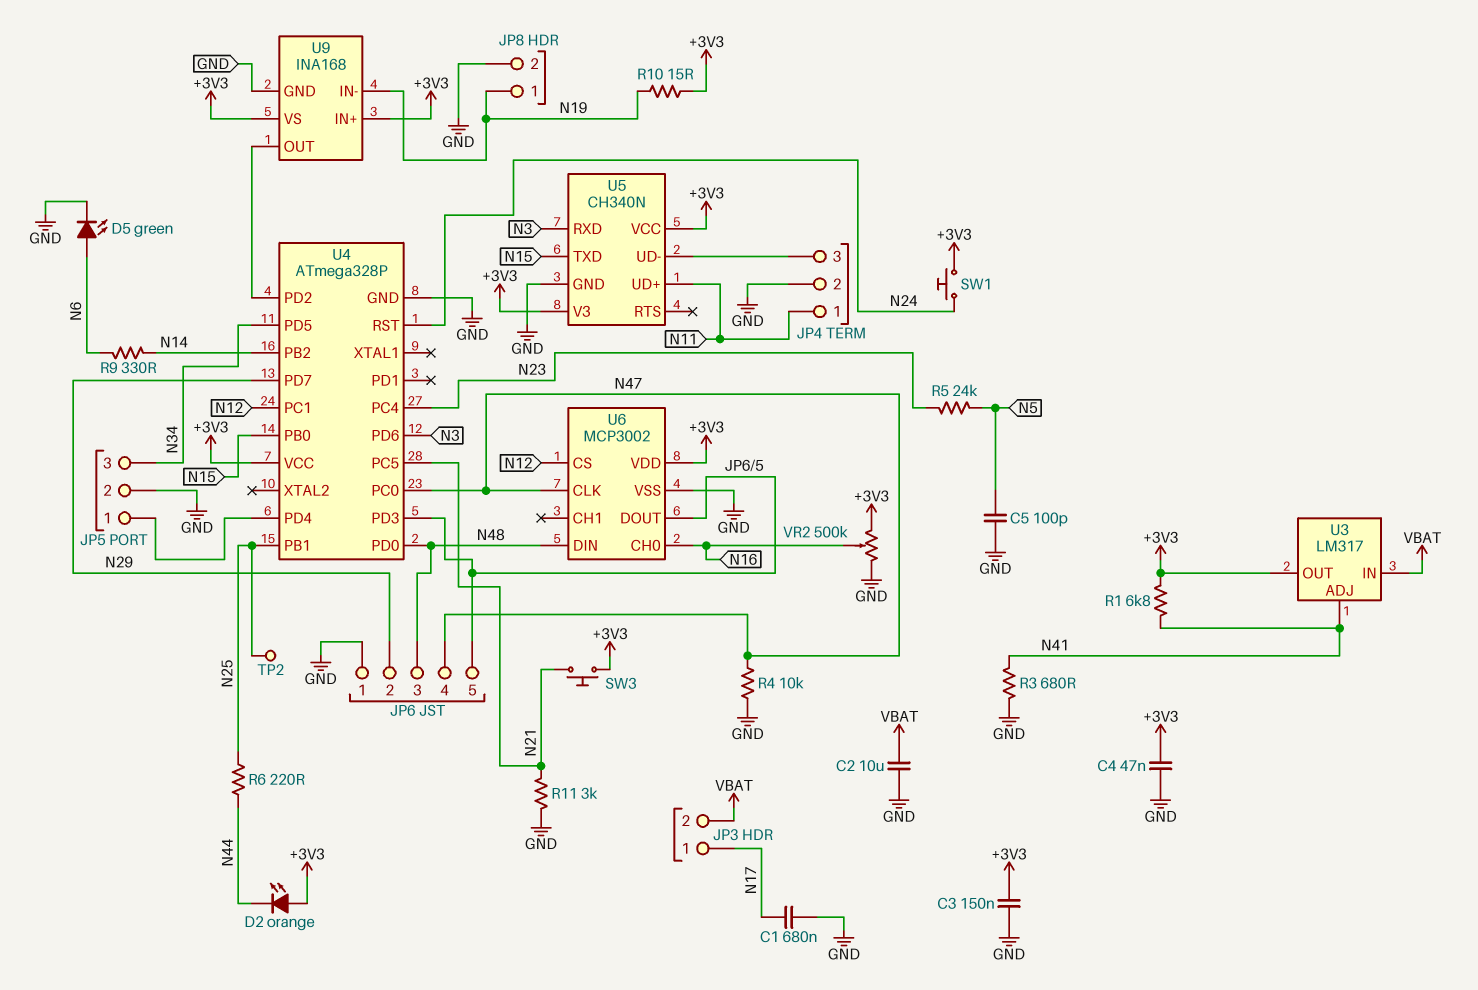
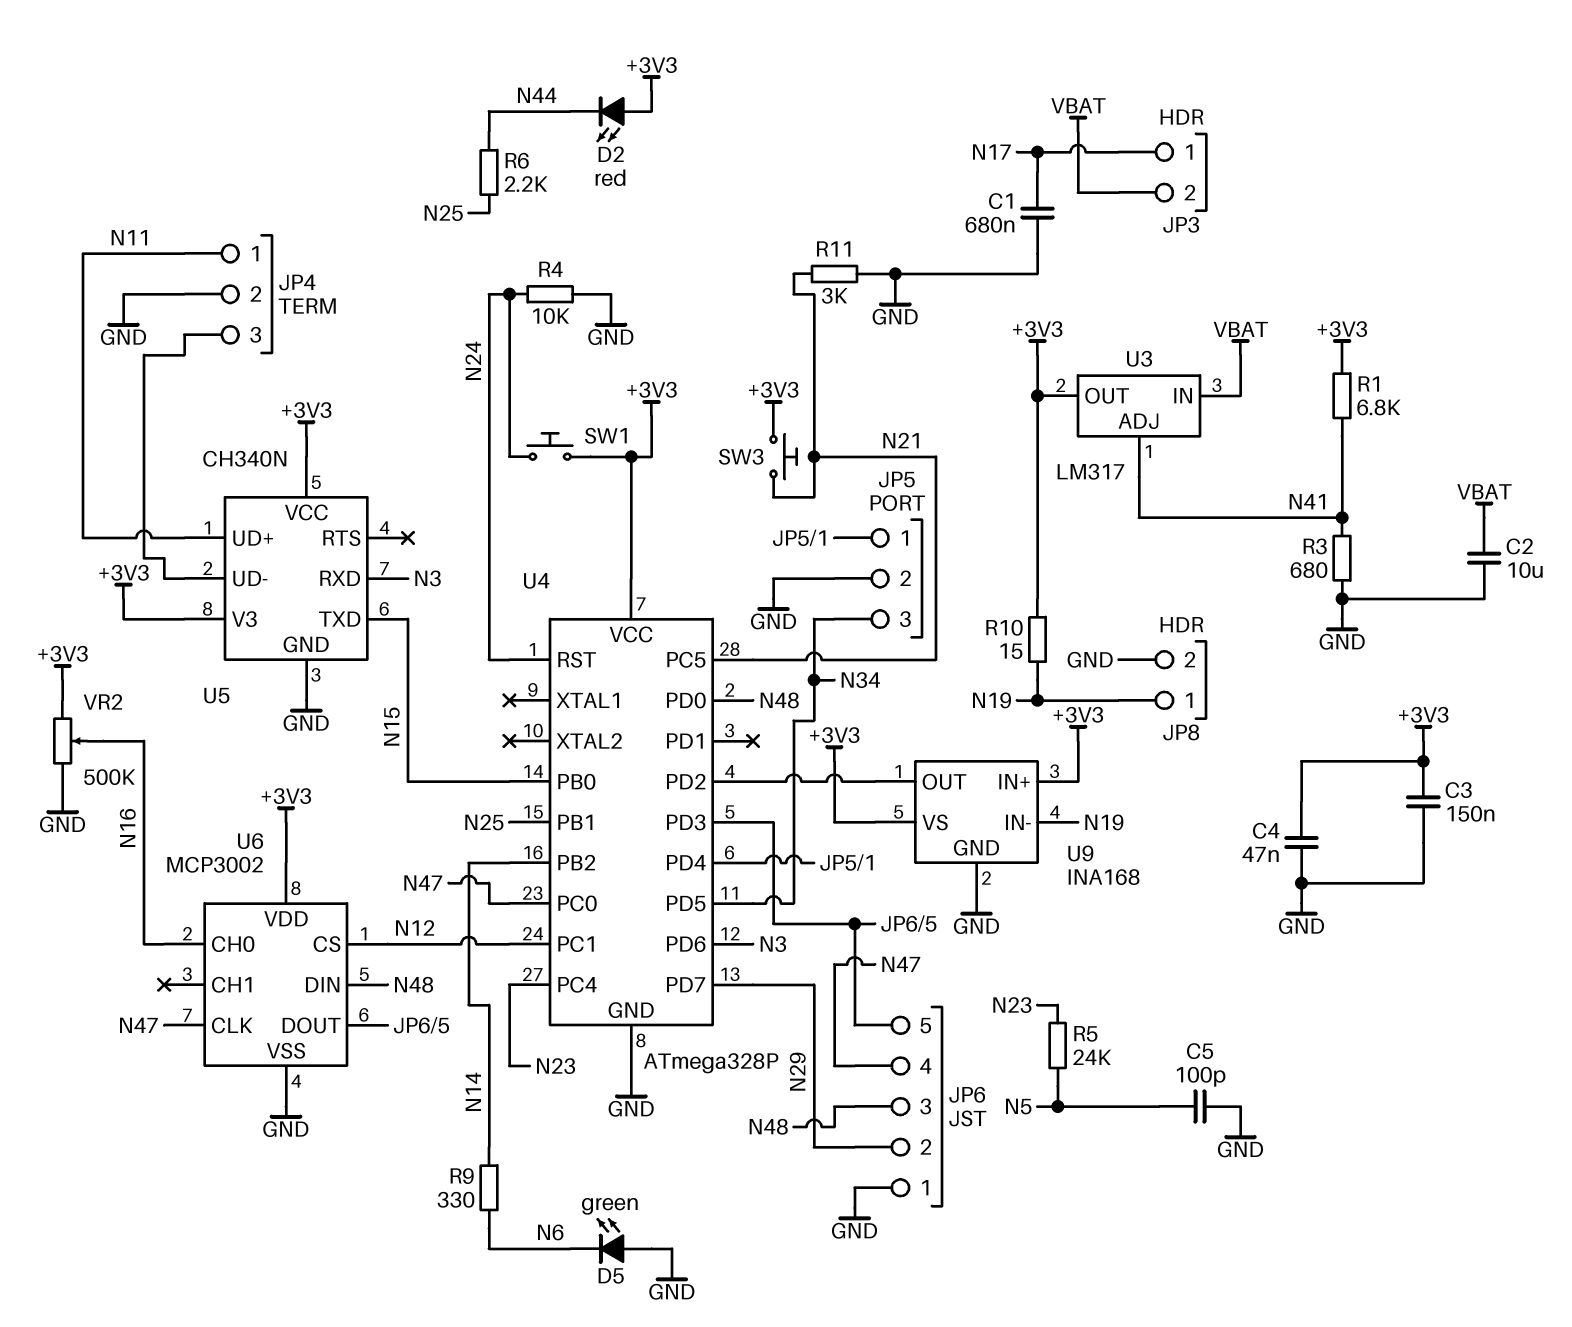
D2: LED orange (A +3V3, K N44) -> LED red (A +3V3, K N44)
D5: LED green (A N6, K GND) -> LED green (A GND, K N6)
R4: 10k (GND, N47) -> 10k (GND, N24)
R6: 220 (N25, N44) -> 2.2k (N25, N44)
TP2: test point (N25) -> none

